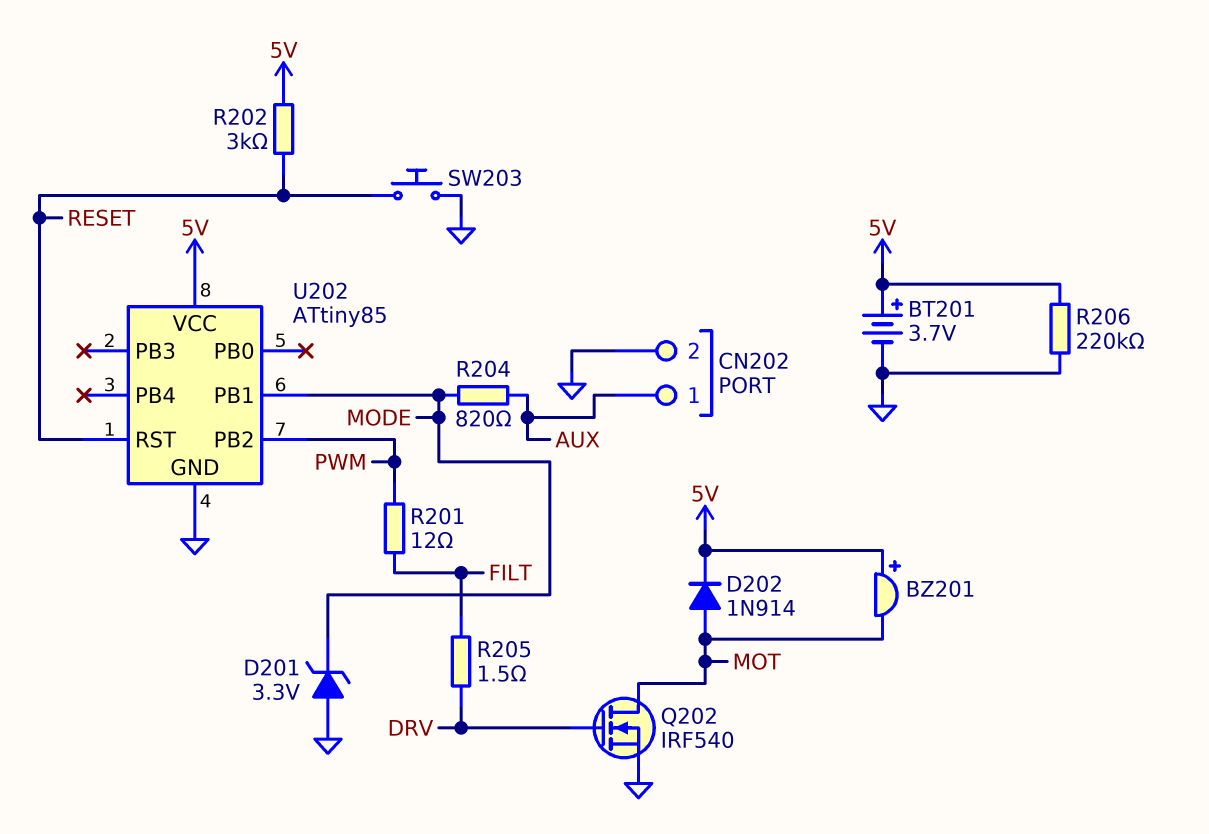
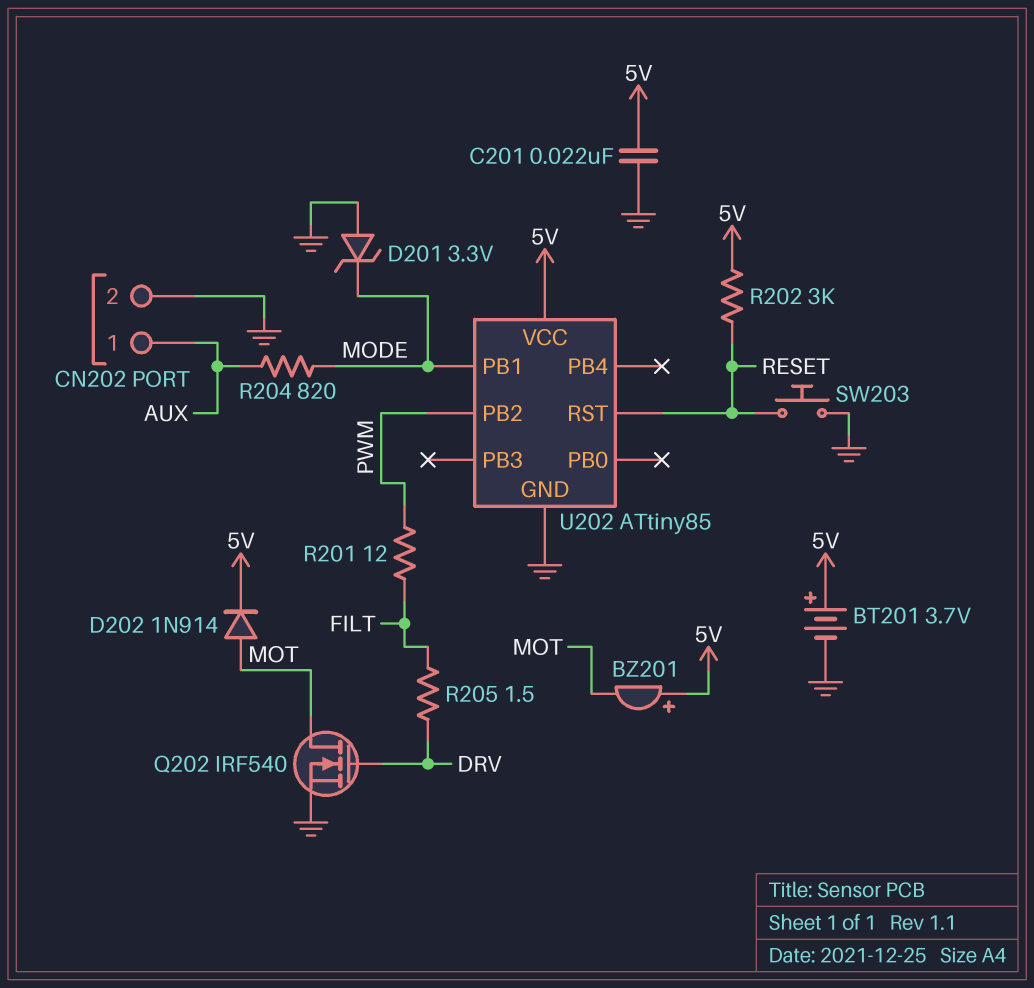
C201: none -> 22nF (5V, GND)
R206: 220k (5V, GND) -> none

